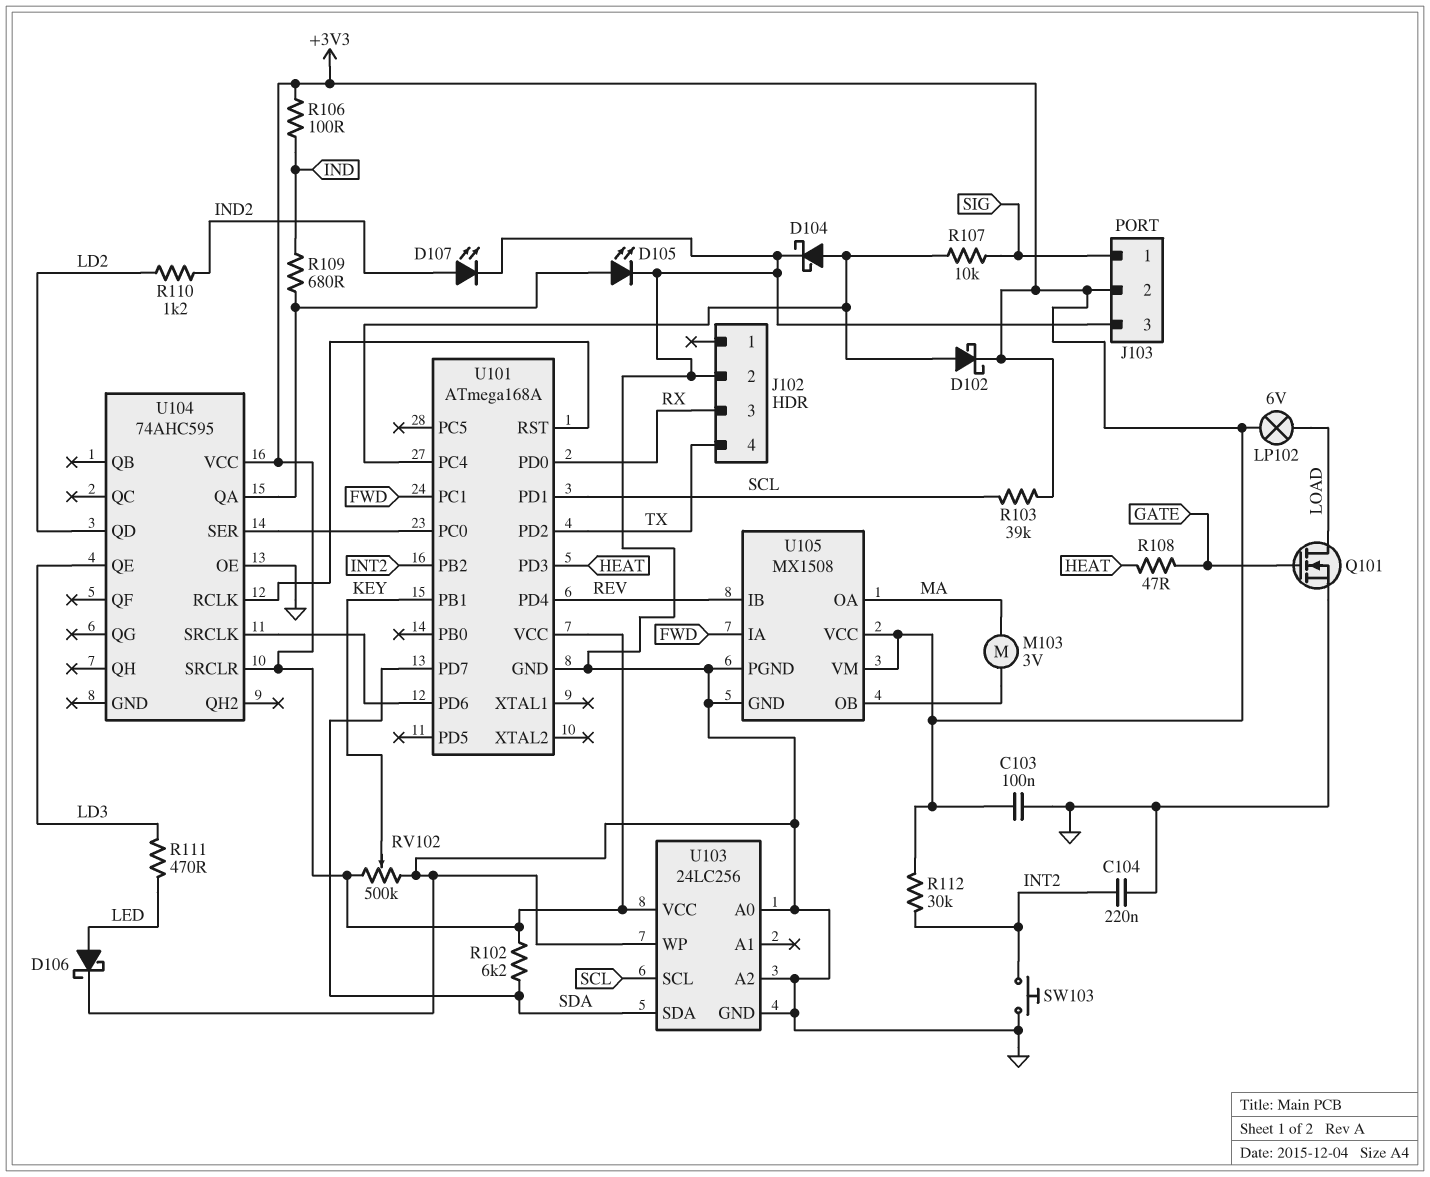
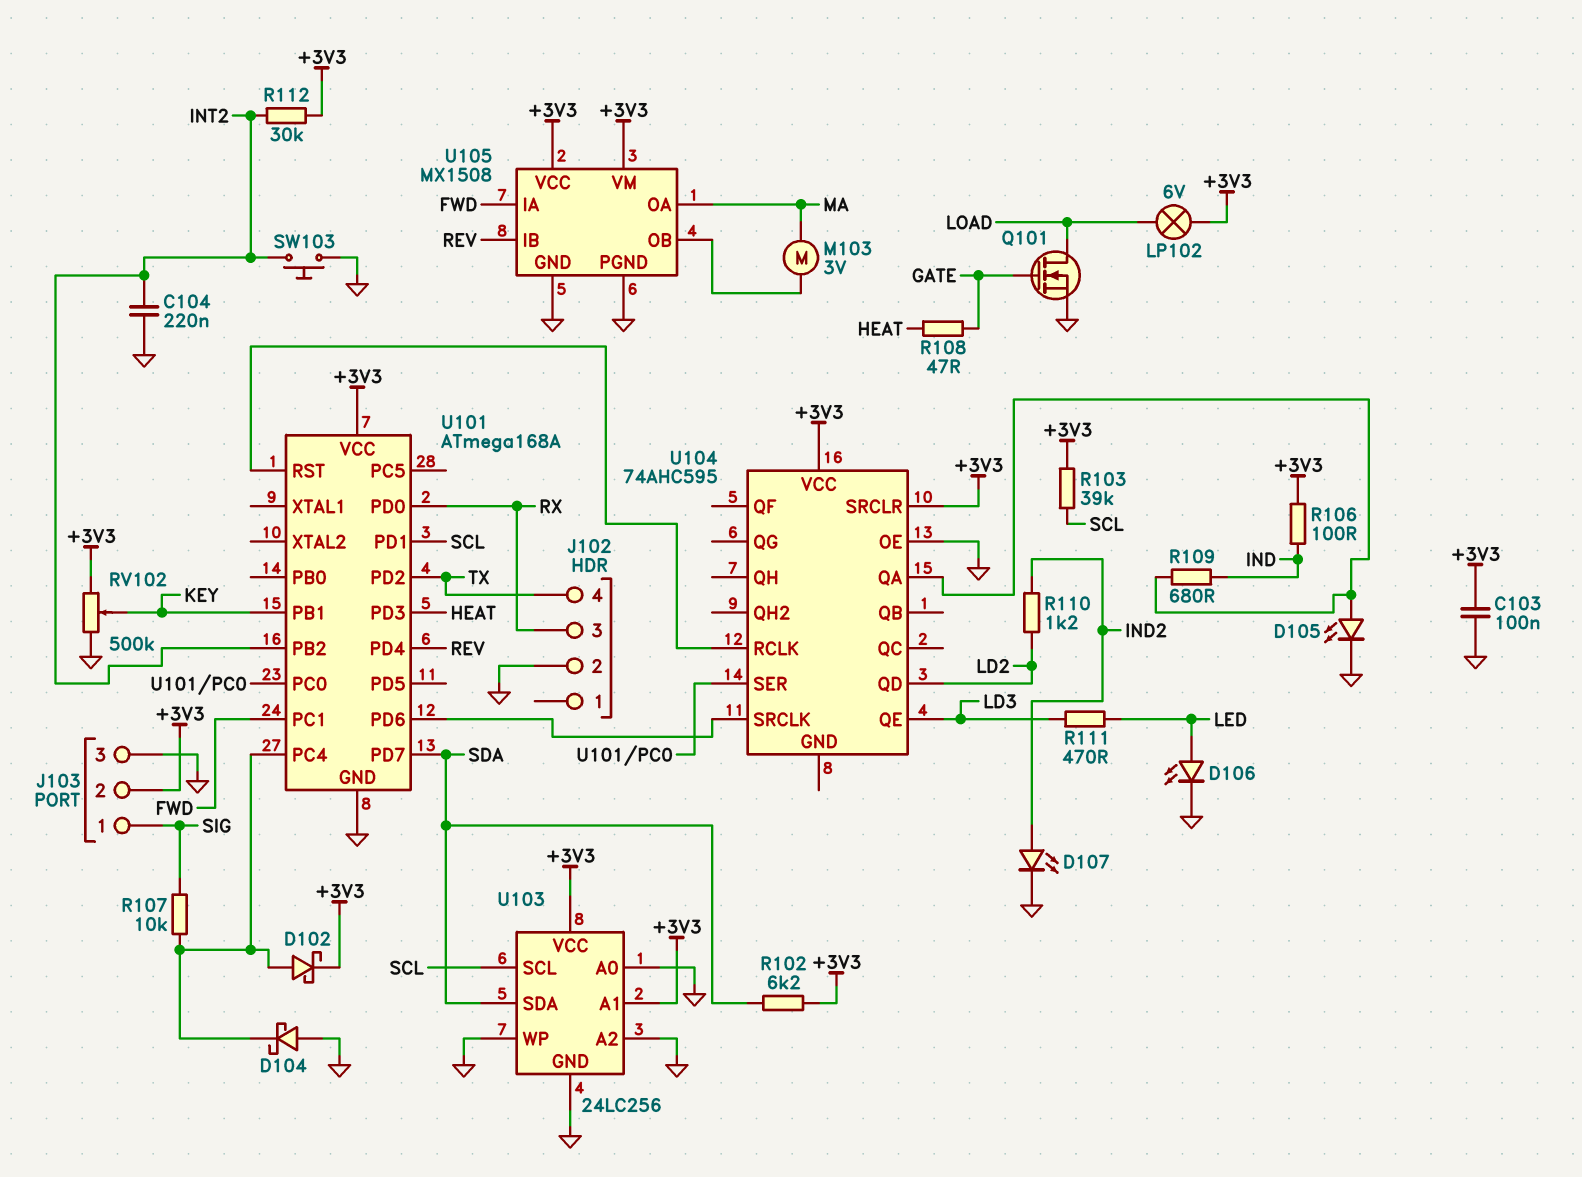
D104: schottky (A U101/PC4, K GND) -> schottky (A GND, K U101/PC4)
D106: schottky (A LED, K GND) -> LED (A LED, K GND)
U103 pin A1: none -> +3V3

